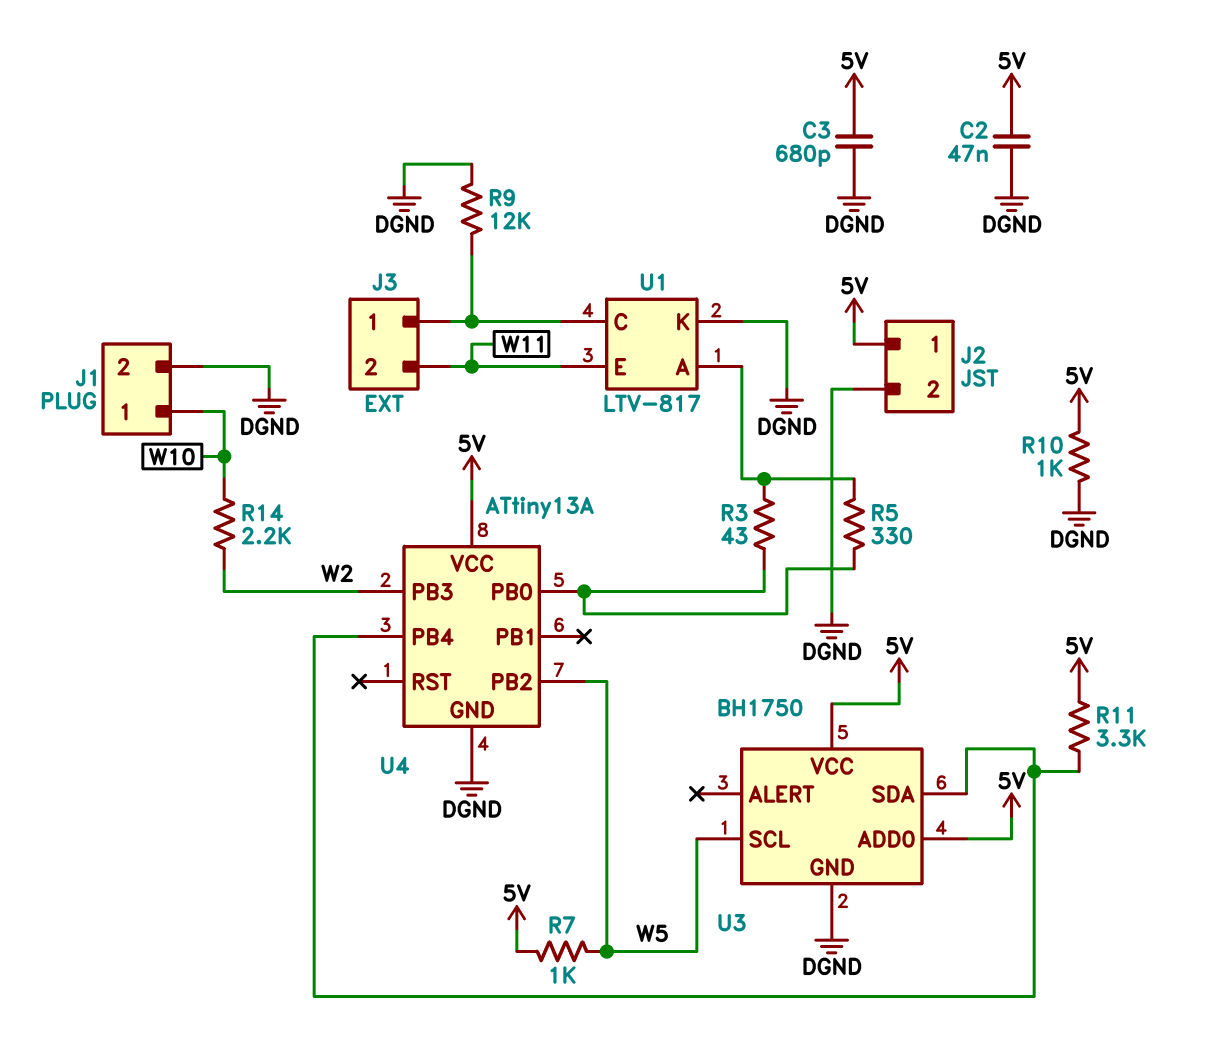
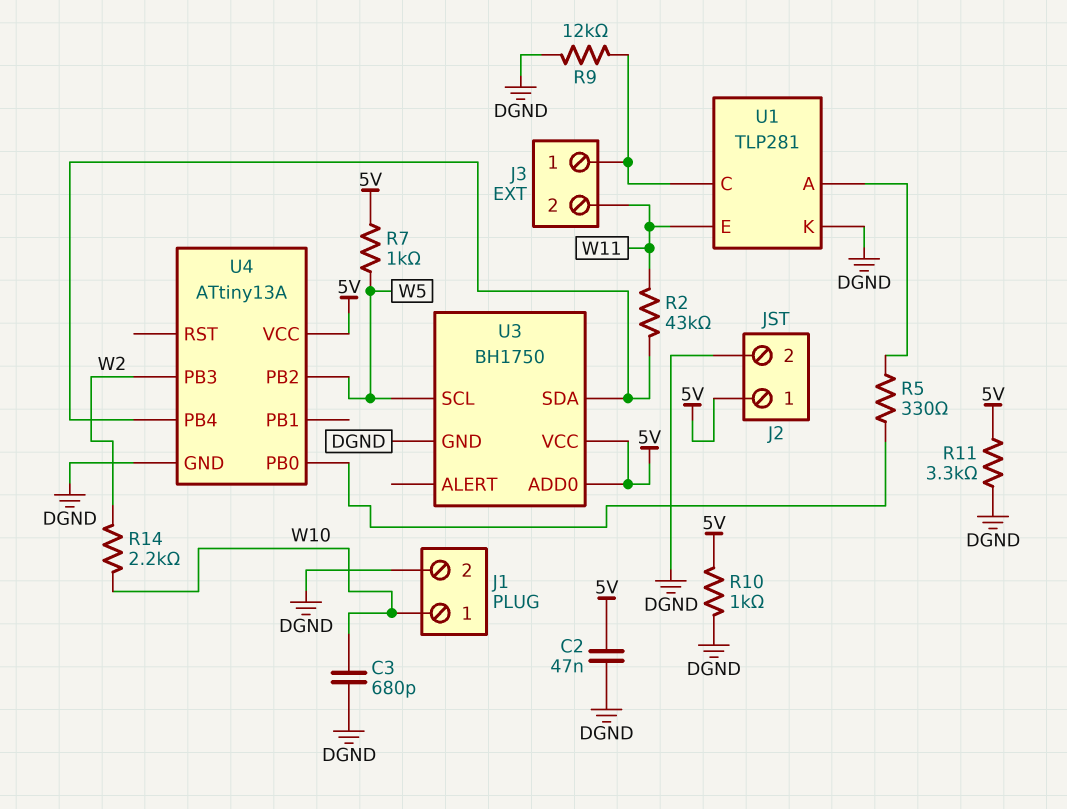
C3: 680pF (5V, DGND) -> 680pF (DGND, W10)
R2: none -> 43k (U3/SDA, W11)
R3: 43 (U1/A, U4/PB0) -> none
R11: 3.3k (5V, U3/SDA) -> 3.3k (5V, DGND)
U1: LTV-817 -> TLP281

